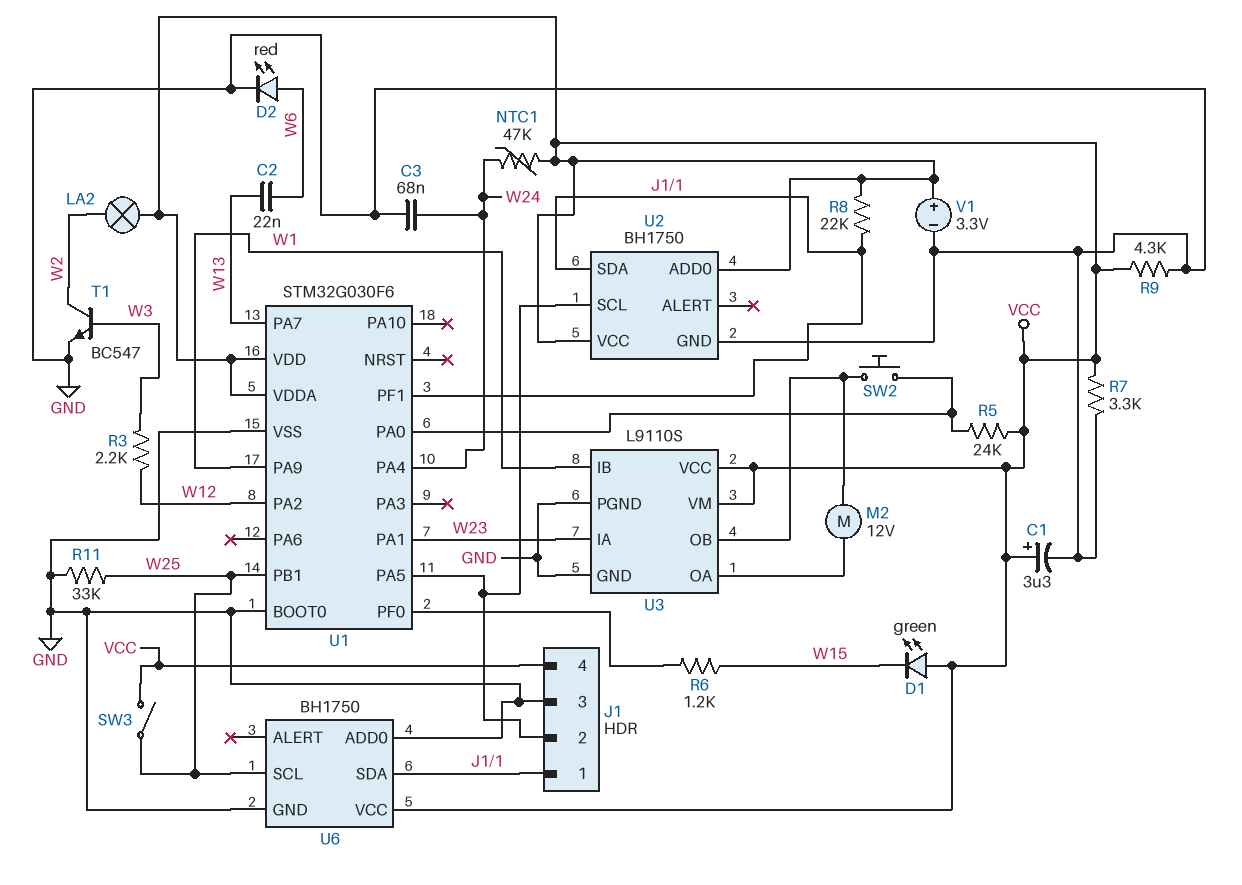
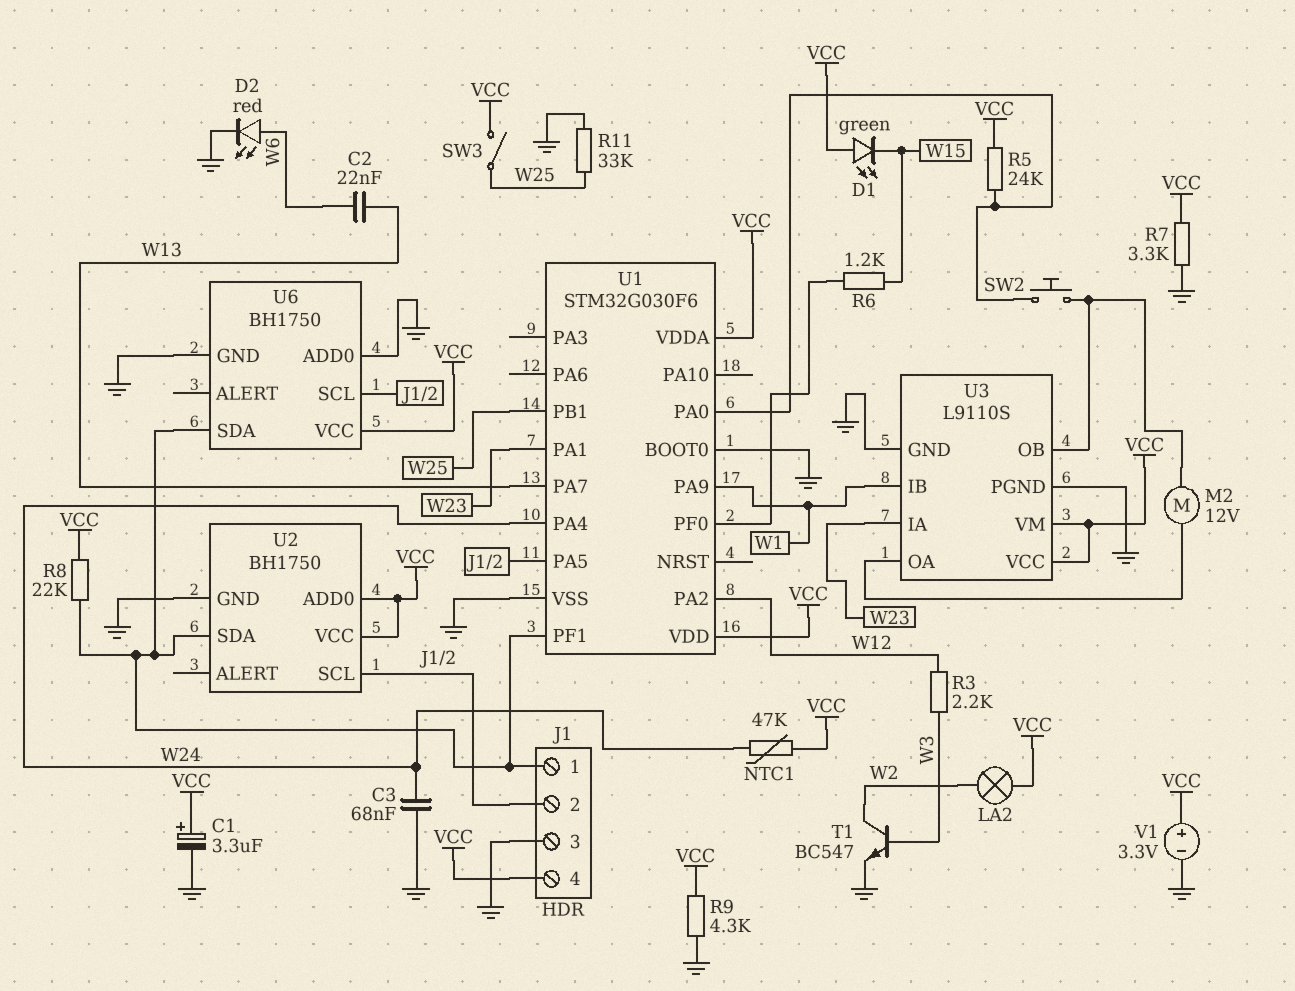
U6 pin SCL: W25 -> J1/2

